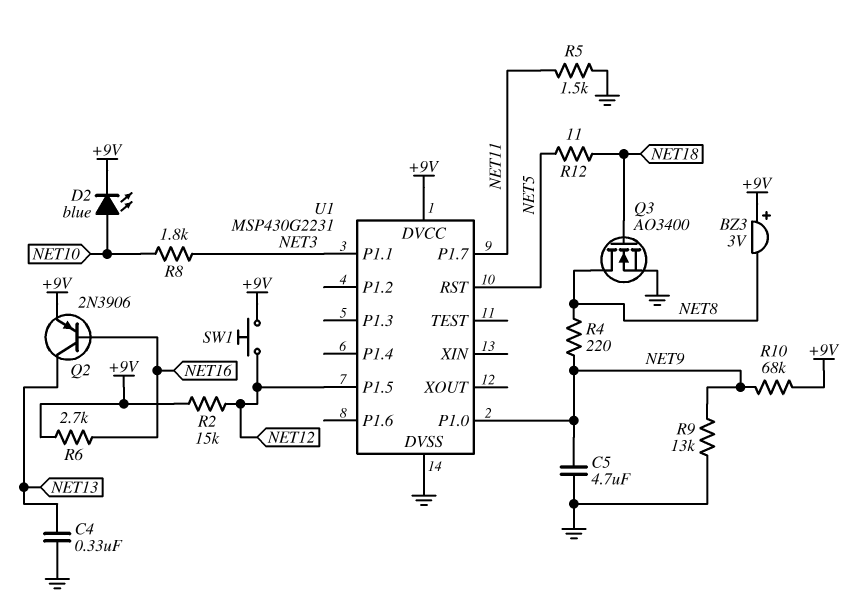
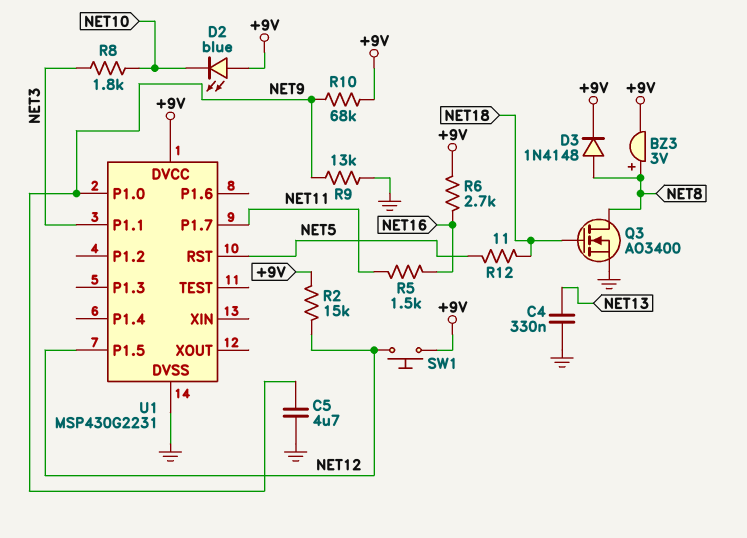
BZ3: buzzer 3V (plus +9V, minus NET8) -> buzzer 3V (plus NET8, minus +9V)
D2: LED blue (A NET10, K +9V) -> LED blue (A +9V, K NET10)
D3: none -> diode 1N4148 (A NET8, K +9V)
Q2: PNP 2N3906 (B NET16, C NET13, E +9V) -> none
R4: 220 (NET8, NET9) -> none
R5: 1.5k (GND, NET11) -> 1.5k (NET11, NET16)

